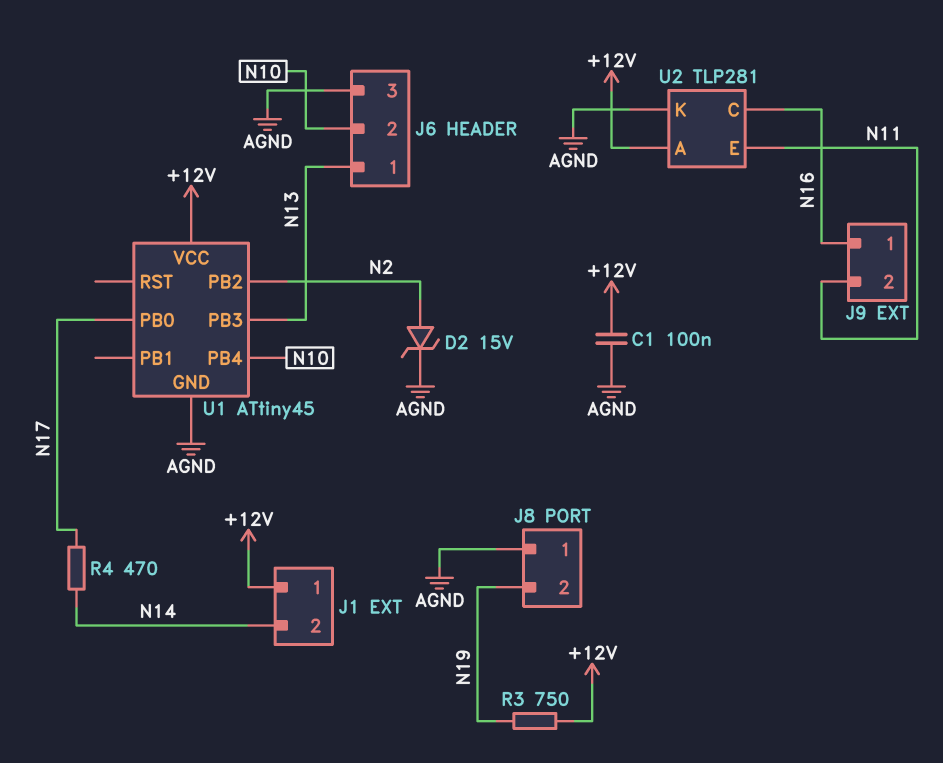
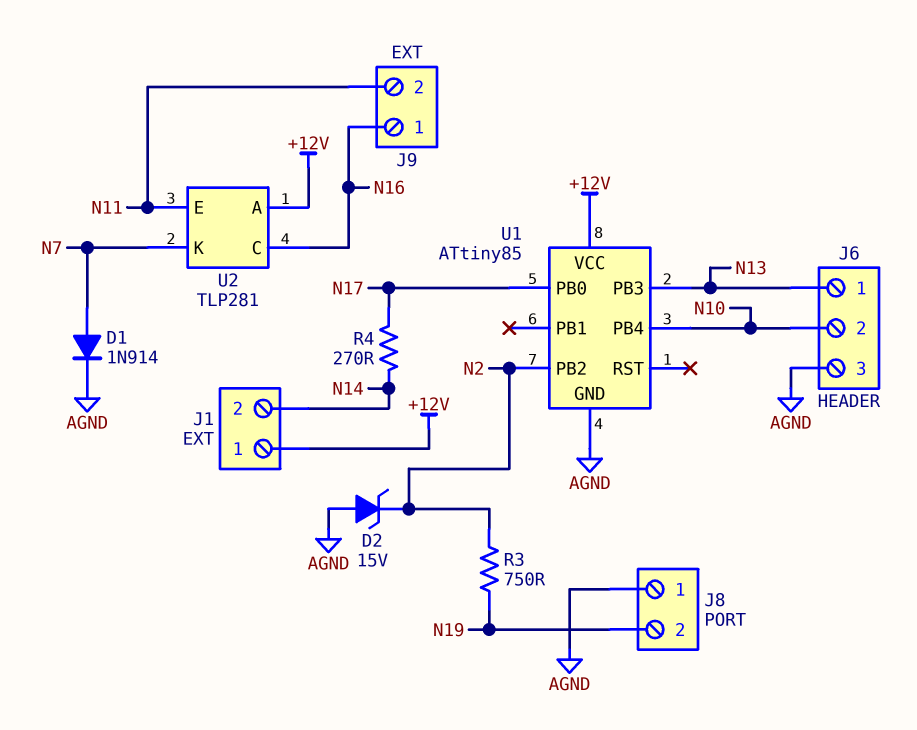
C1: 100nF (+12V, AGND) -> none
D1: none -> diode 1N914 (A N7, K AGND)
D2: zener 15V (A N2, K AGND) -> zener 15V (A AGND, K N2)
R3: 750 (+12V, N19) -> 750 (N2, N19)
R4: 470 (N14, N17) -> 270 (N14, N17)
U1: ATtiny45 -> ATtiny85
U2 pin K: AGND -> N7

